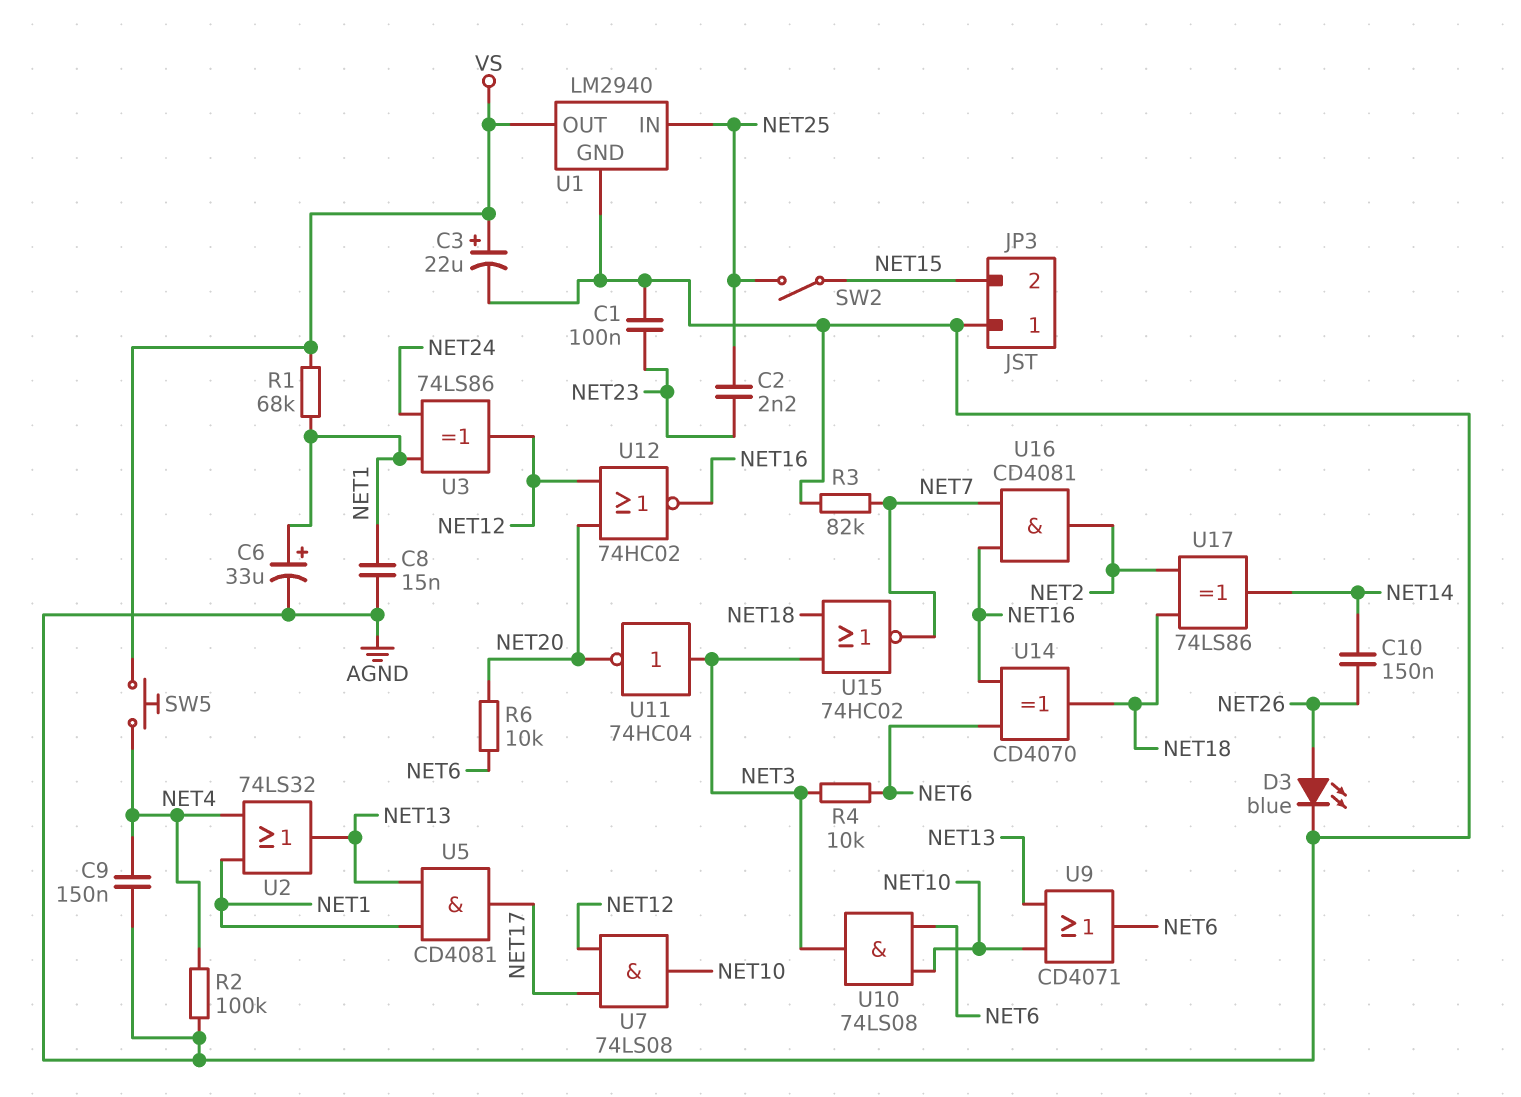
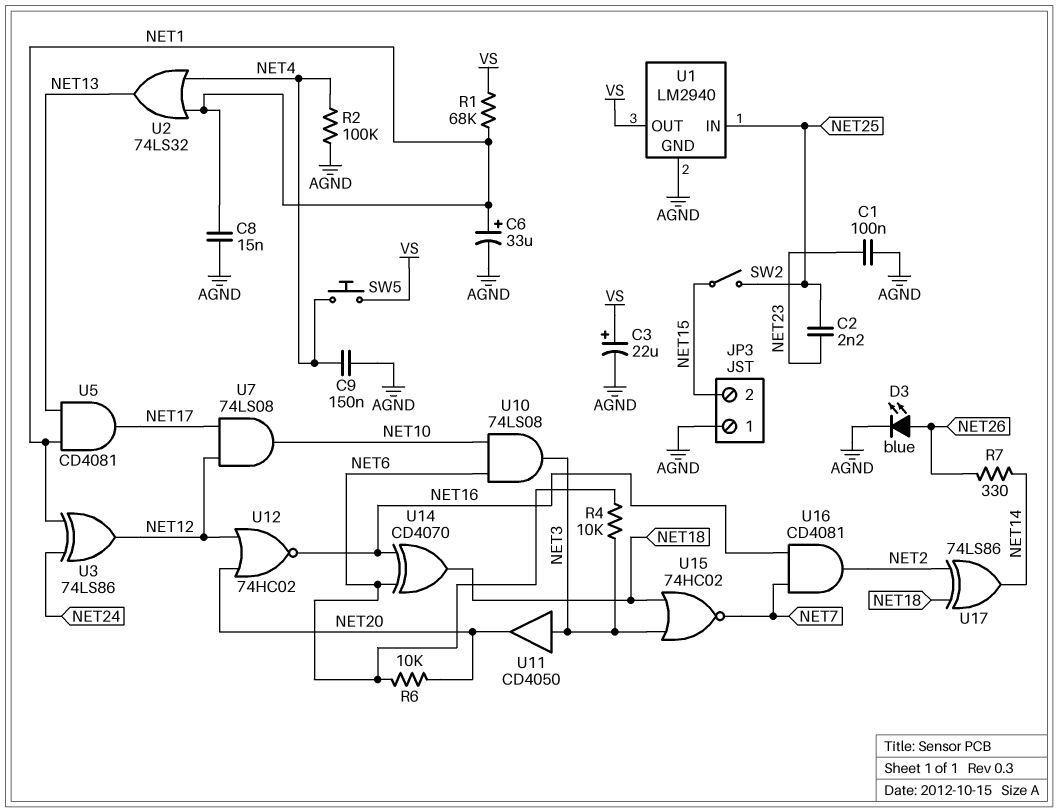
C10: 150nF (NET14, NET26) -> none
R3: 82k (AGND, NET7) -> none
R7: none -> 330 (NET14, NET26)
U9: OR CD4071 (in NET10, in NET13, out NET6) -> none
U11: NOT 74HC04 (in NET3, out NET20) -> buffer CD4050 (in NET3, out NET20)

